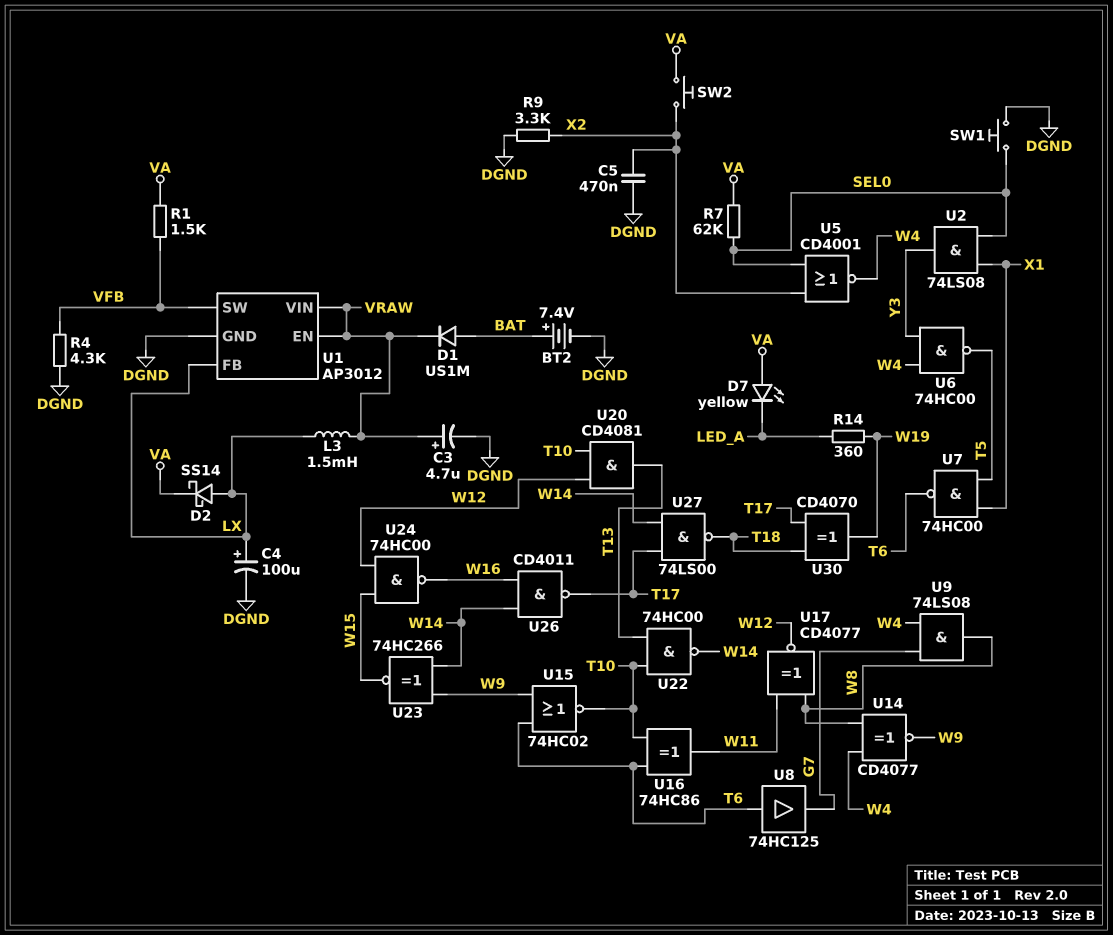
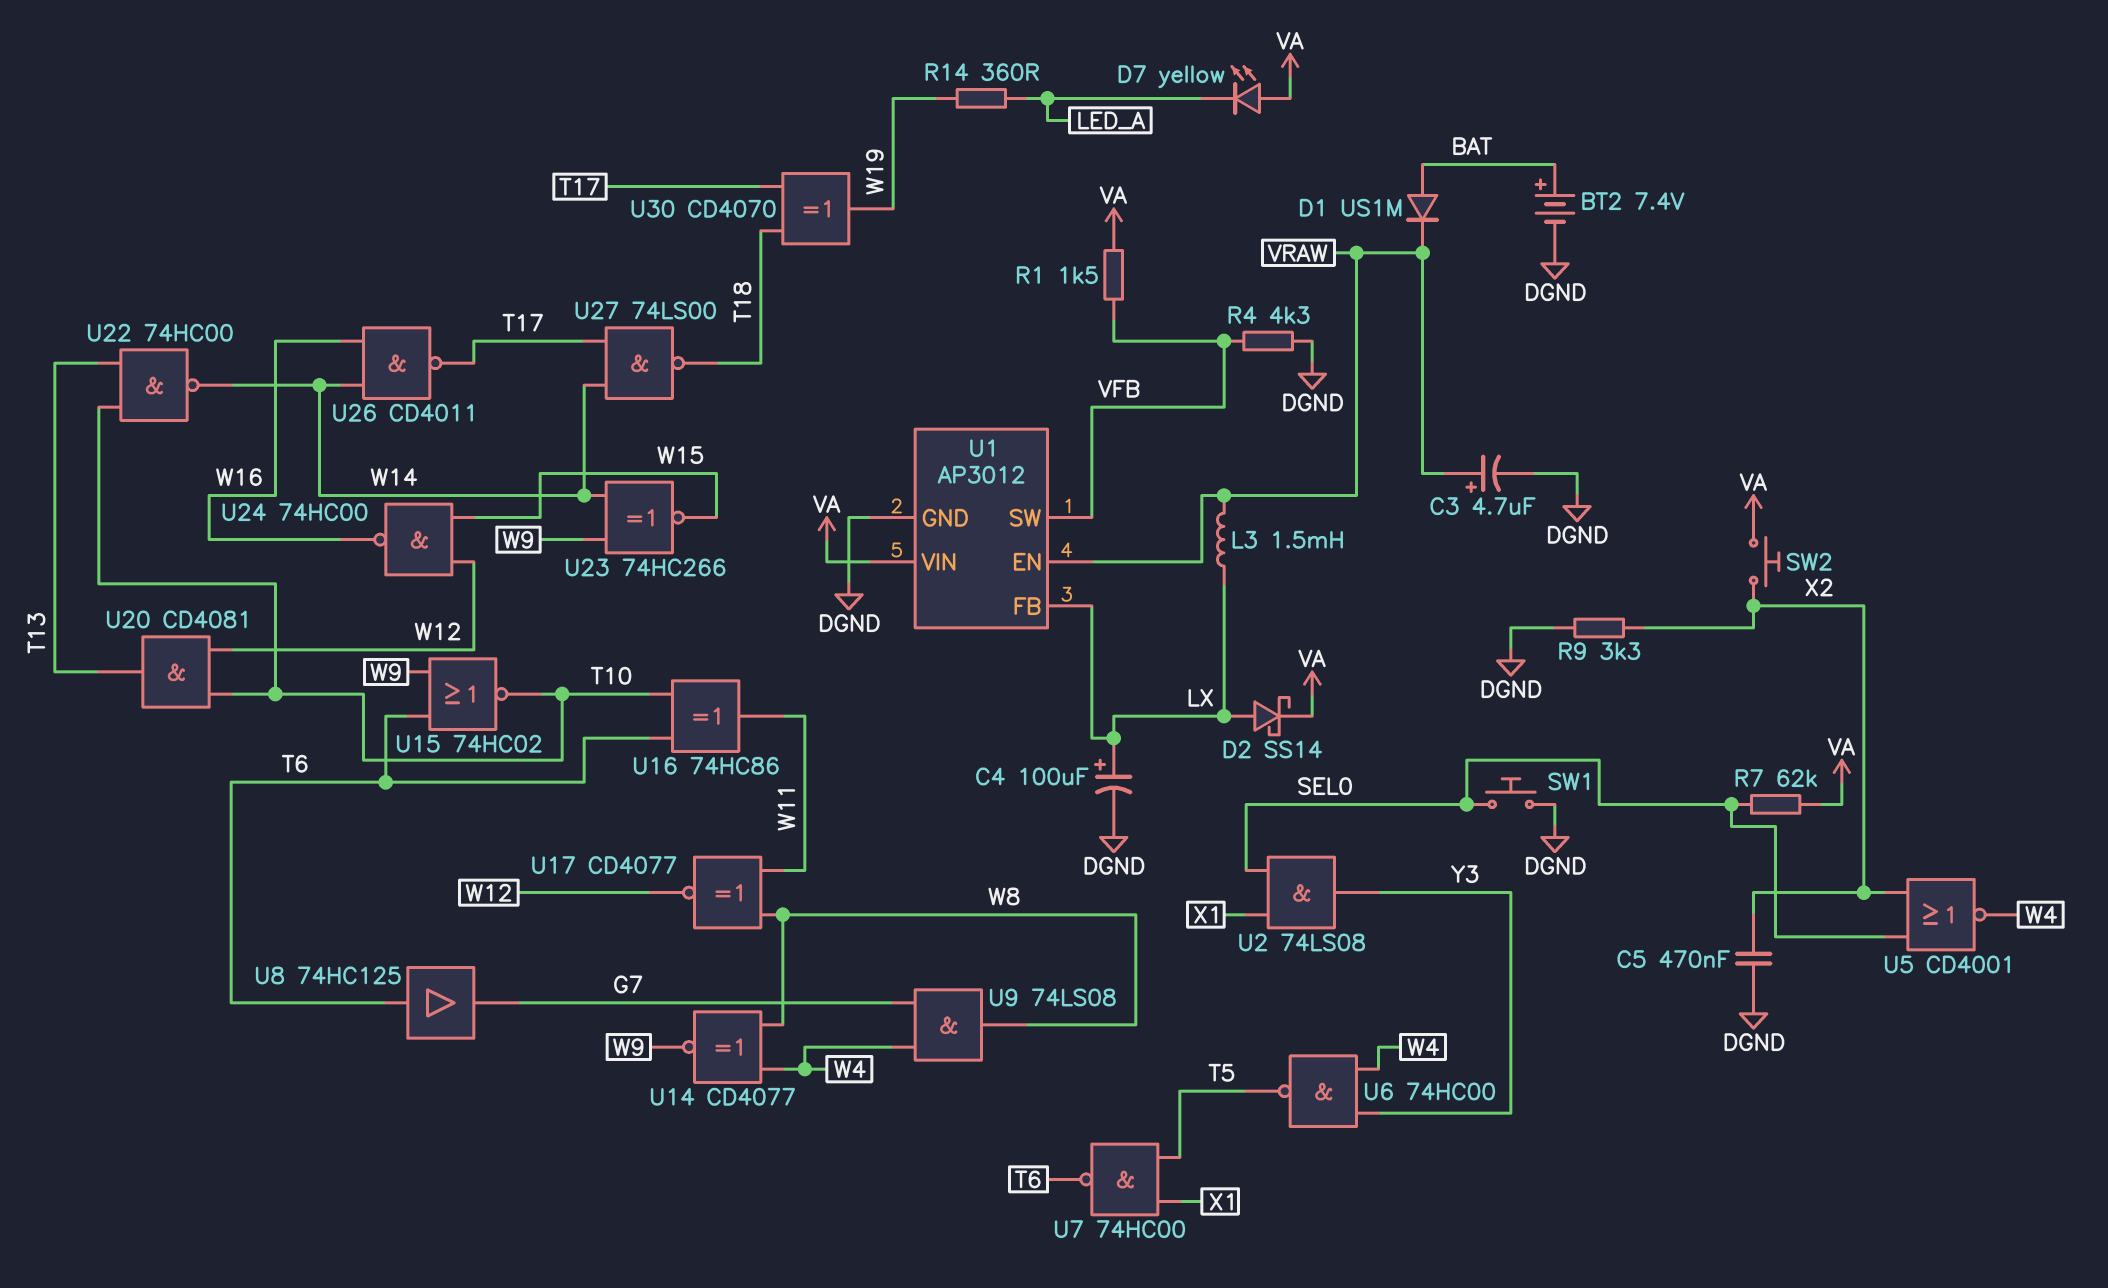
U1 pin VIN: VRAW -> VA

